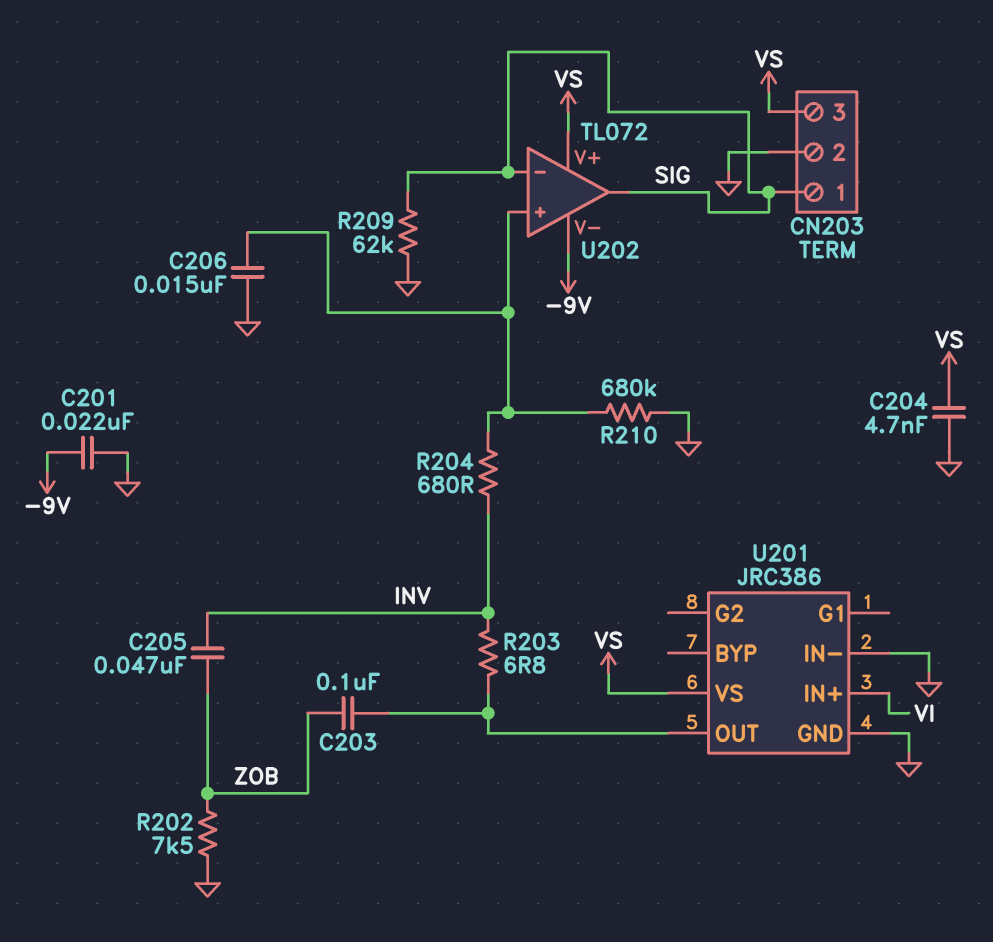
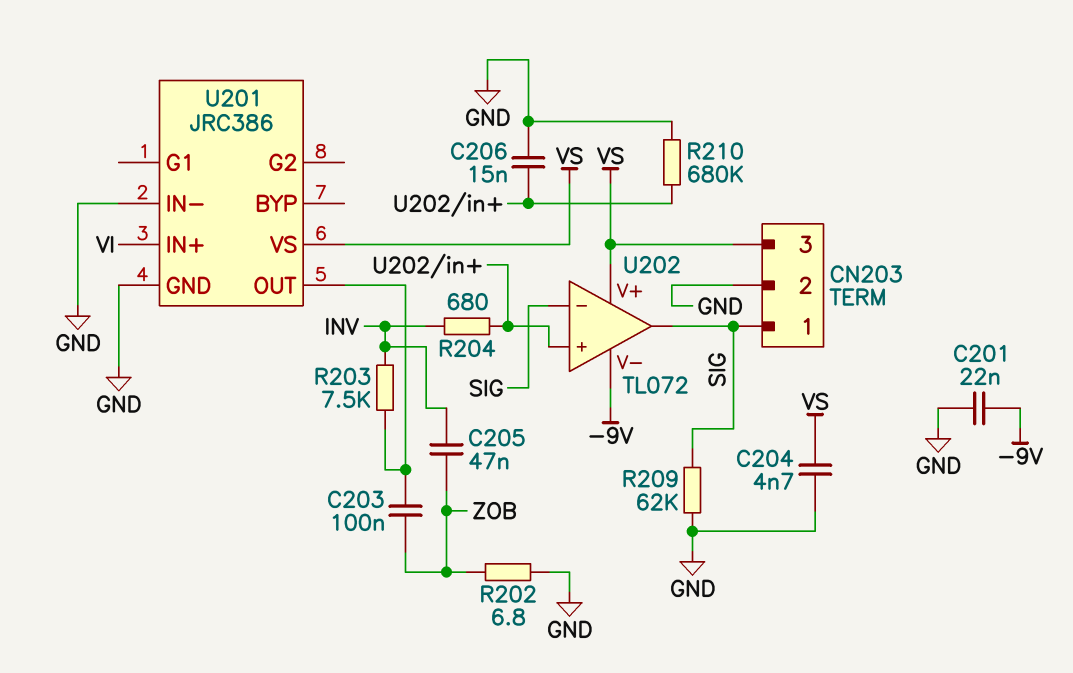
R202: 7.5k (GND, ZOB) -> 6.8 (GND, ZOB)
R203: 6.8 (INV, U201/OUT) -> 7.5k (INV, U201/OUT)

